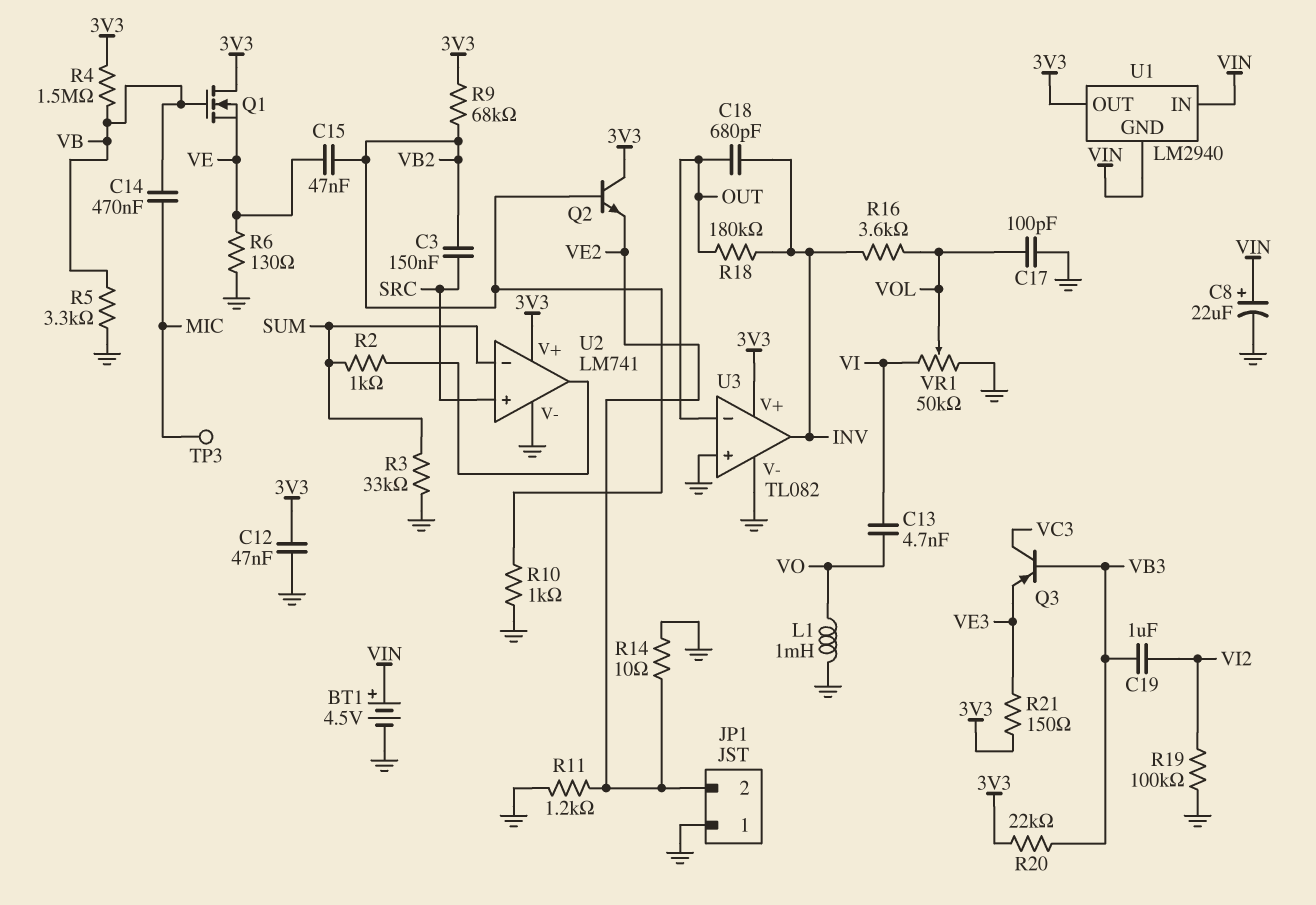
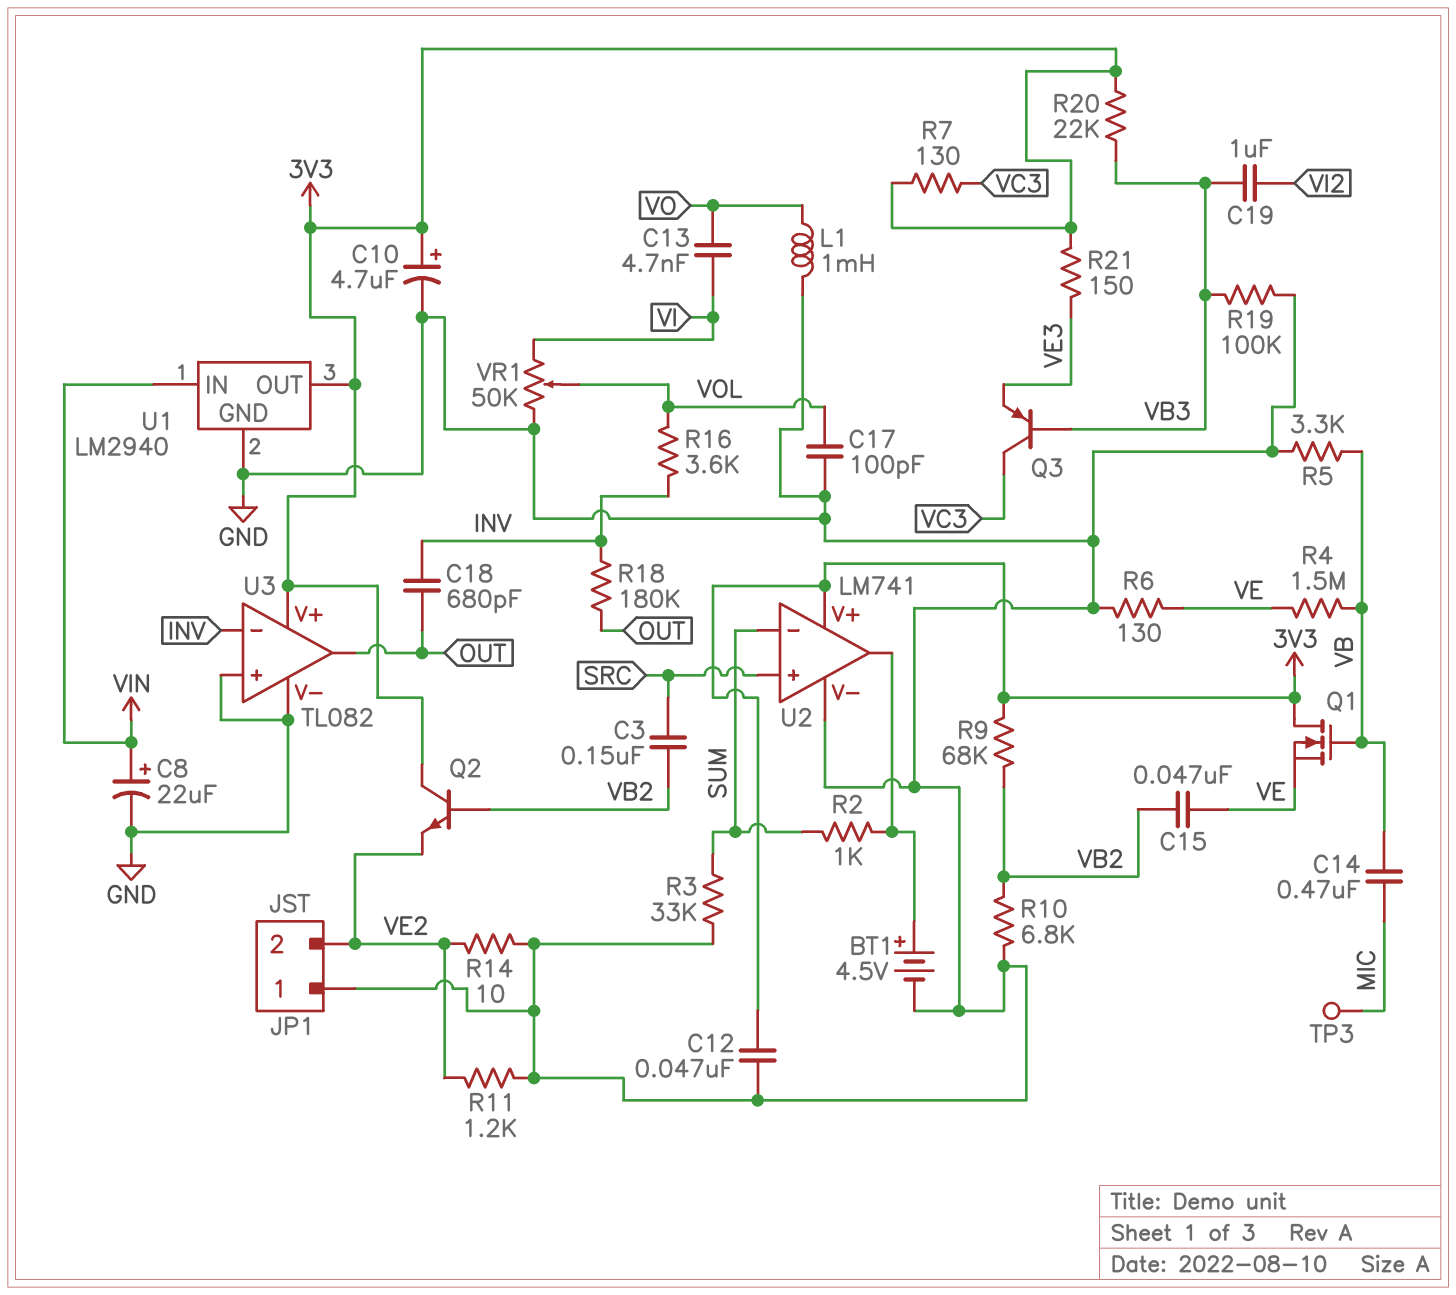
BT1: 4.5V (plus VIN, minus GND) -> 4.5V (plus U2/out, minus GND)
C10: none -> 4.7uF (plus 3V3, minus GND)
R4: 1.5M (3V3, VB) -> 1.5M (VB, VE)
R7: none -> 130 (3V3, VC3)
R10: 1k (GND, VB2) -> 6.8k (GND, VB2)
R19: 100k (GND, VI2) -> 100k (GND, VB3)
U1 pin GND: VIN -> GND
U3 pin in-: OUT -> INV
U3 pin out: INV -> OUT

